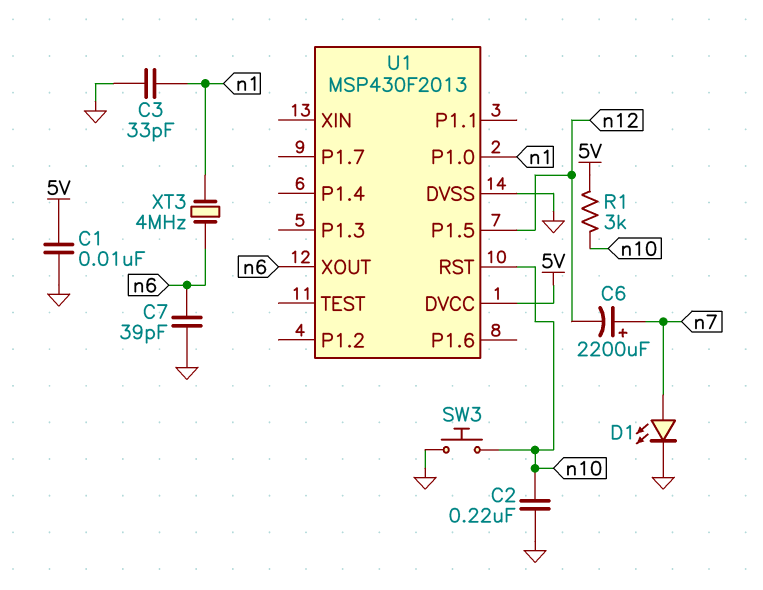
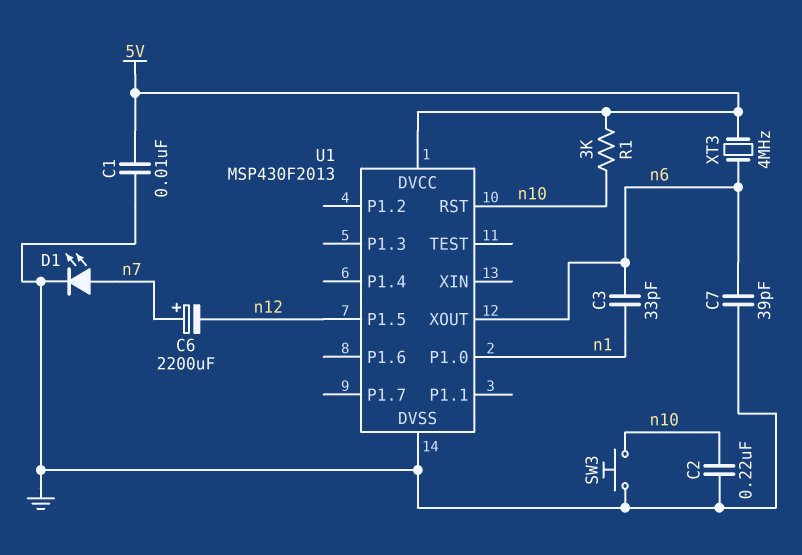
C3: 33pF (GND, n1) -> 33pF (n1, n6)
XT3: 4MHz (n1, n6) -> 4MHz (5V, n6)

